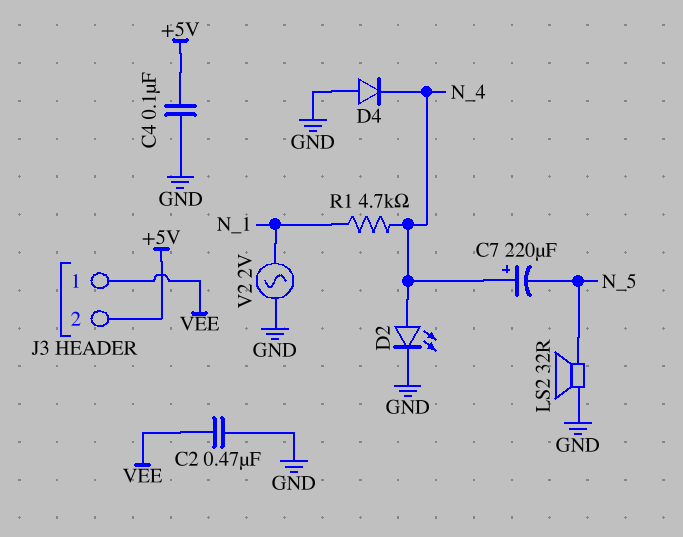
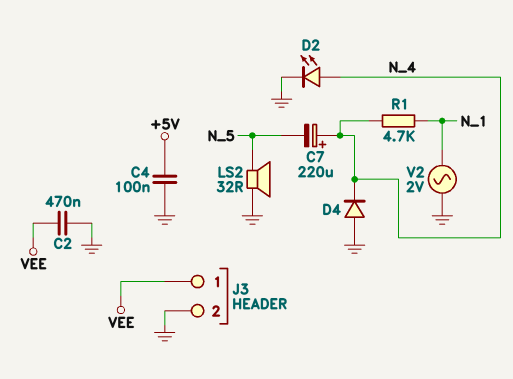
J3 pin 2: +5V -> GND

